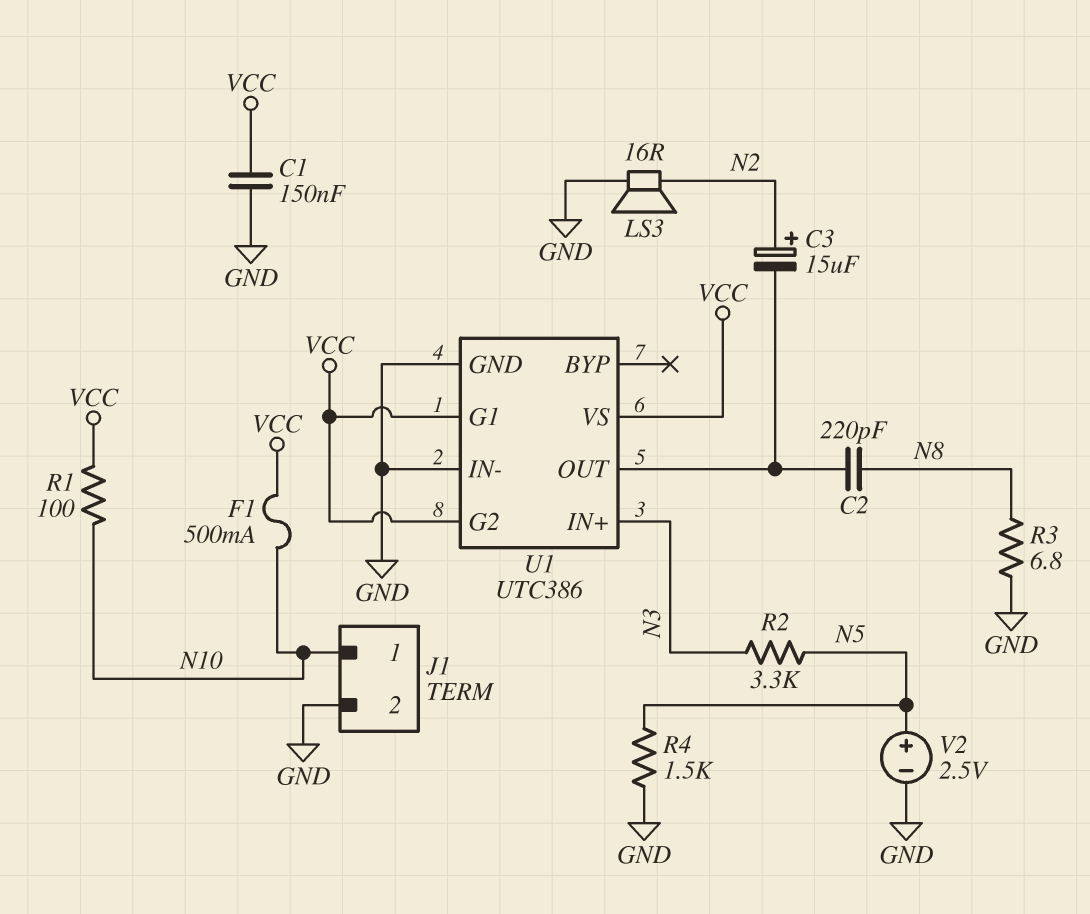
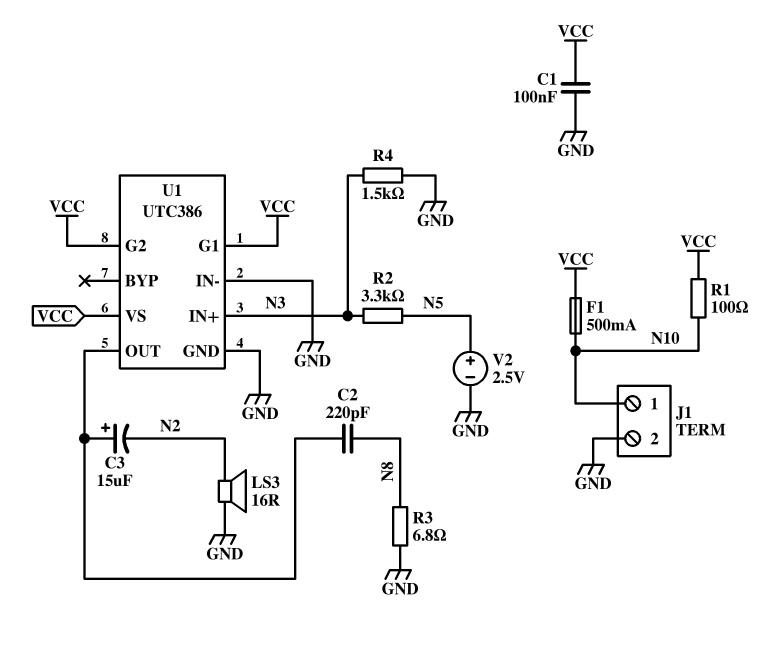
C1: 150nF (GND, VCC) -> 100nF (GND, VCC)
C3: 15uF (plus N2, minus U1/OUT) -> 15uF (plus U1/OUT, minus N2)
R4: 1.5k (GND, N5) -> 1.5k (GND, N3)

